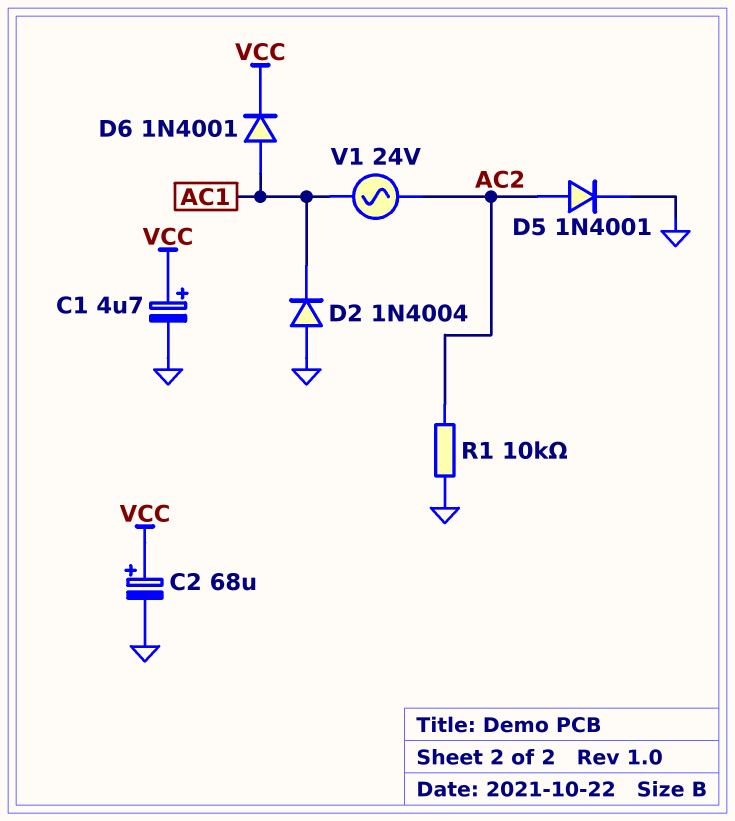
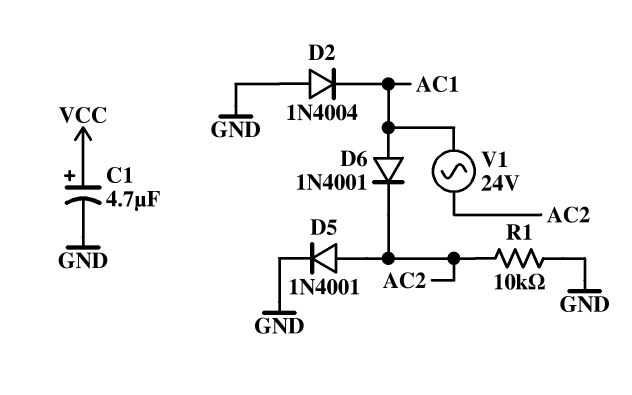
C2: 68uF (plus VCC, minus GND) -> none
D6: diode 1N4001 (A AC1, K VCC) -> diode 1N4001 (A AC1, K AC2)

